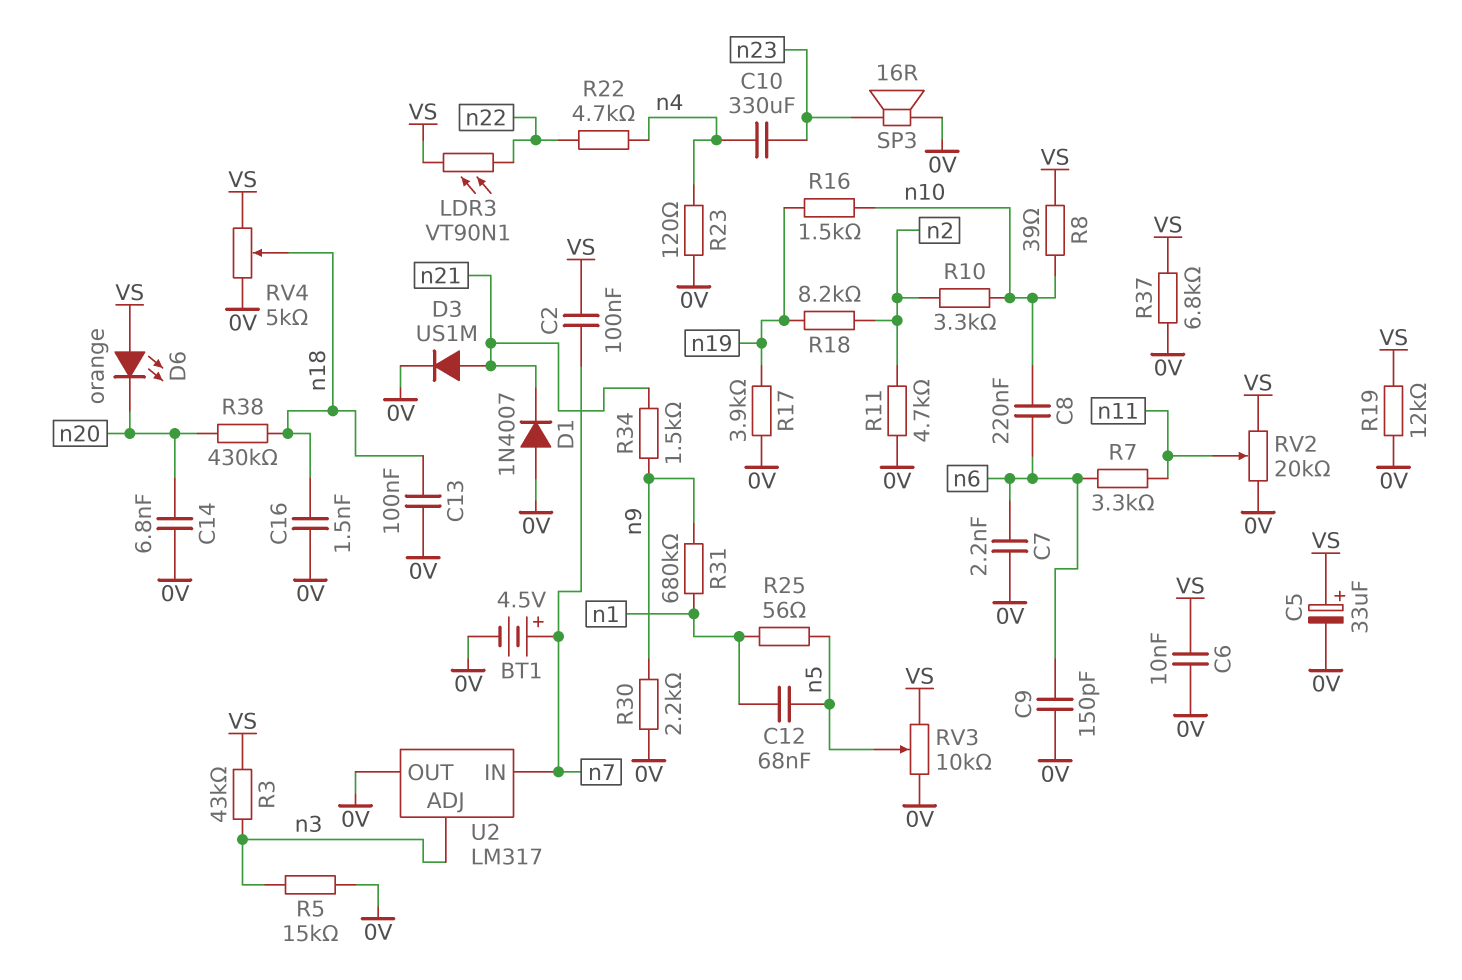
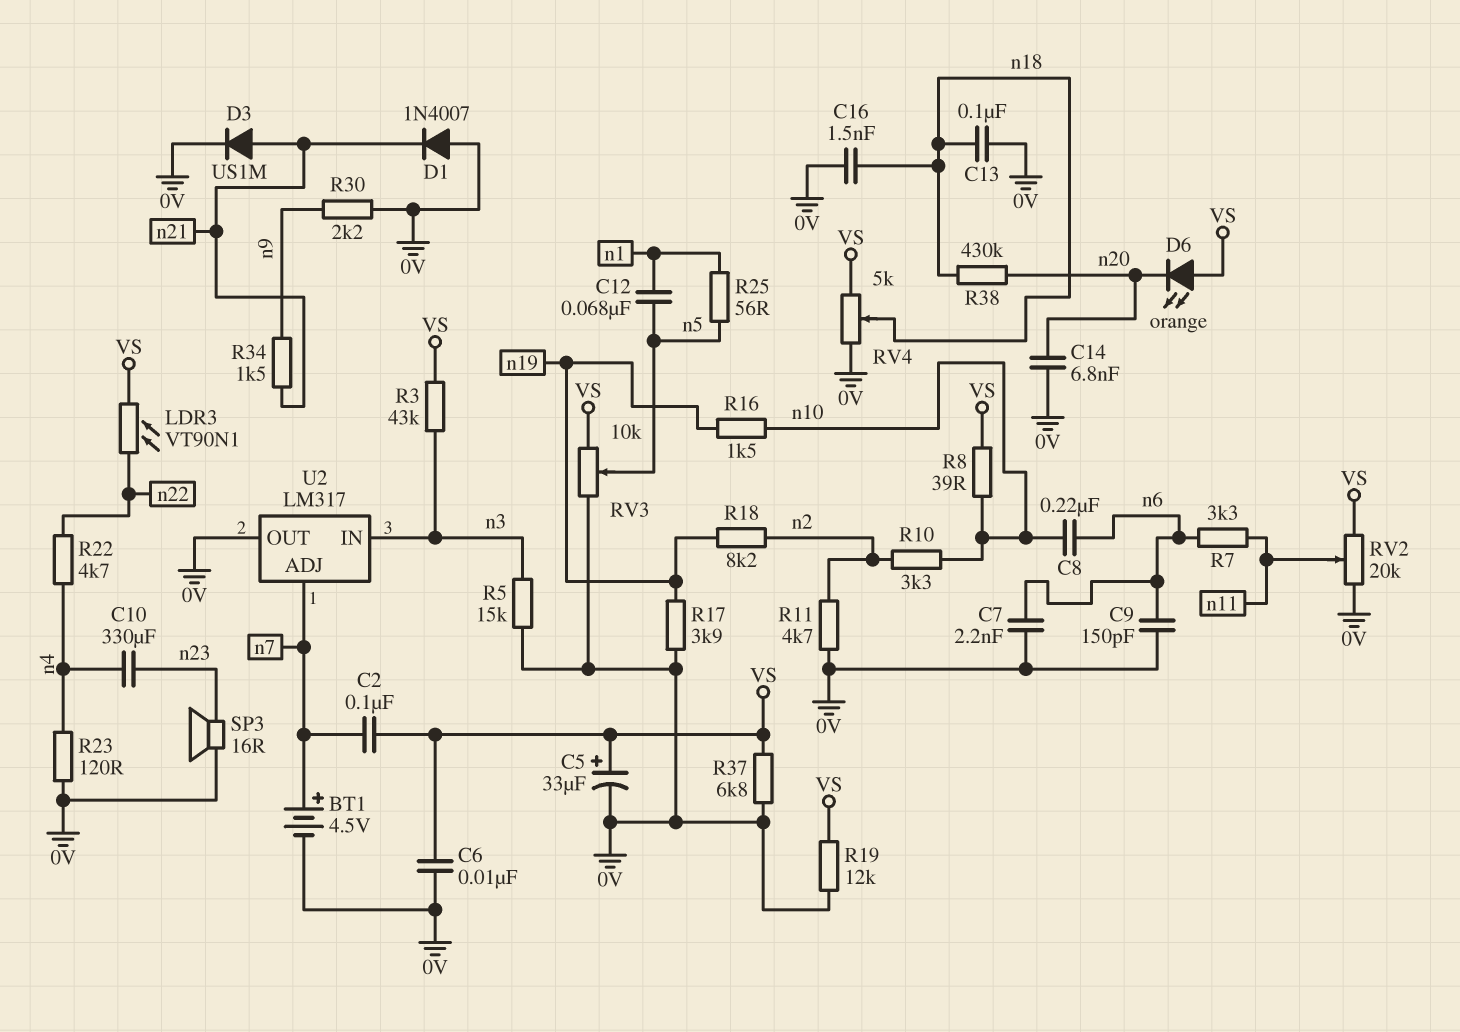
R31: 680k (n1, n9) -> none
U2 pin ADJ: n3 -> n7
U2 pin IN: n7 -> n3

